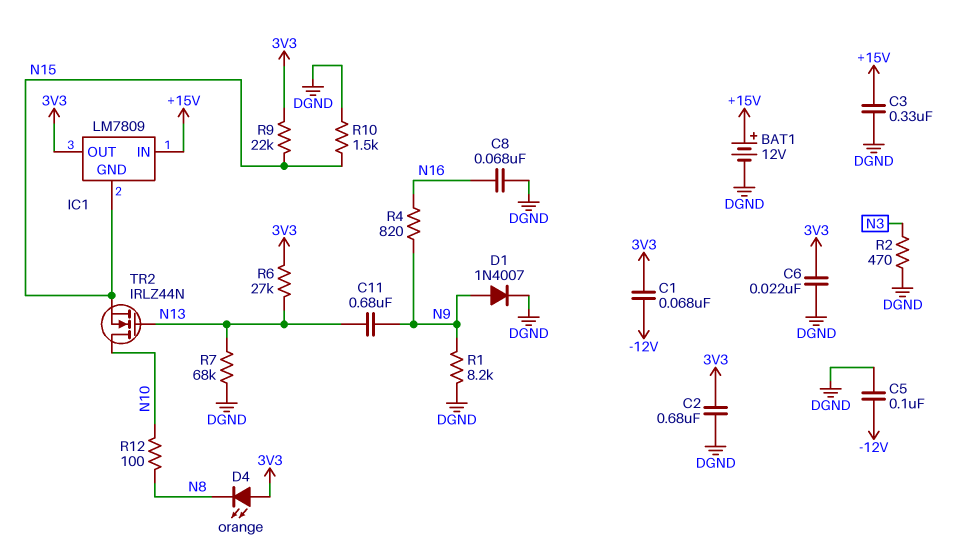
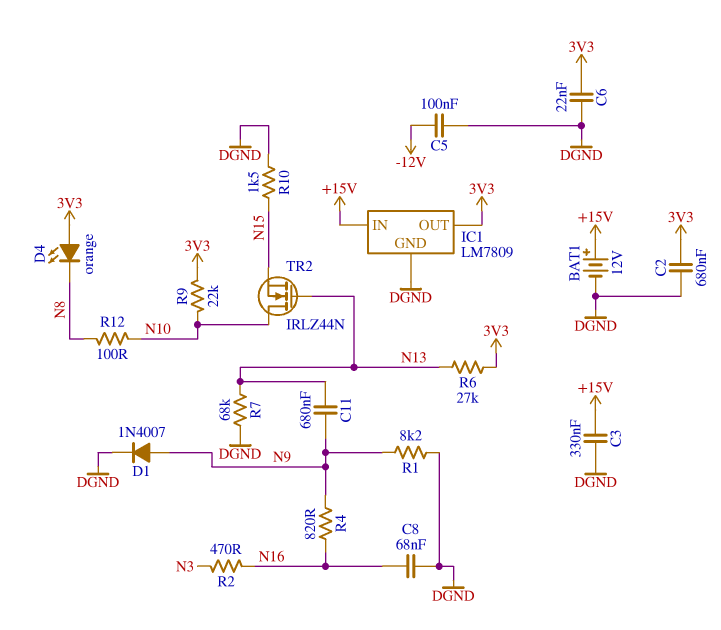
C1: 68nF (-12V, 3V3) -> none
IC1 pin GND: N15 -> DGND
R2: 470 (DGND, N3) -> 470 (N3, N16)
R9: 22k (3V3, N15) -> 22k (3V3, N10)

